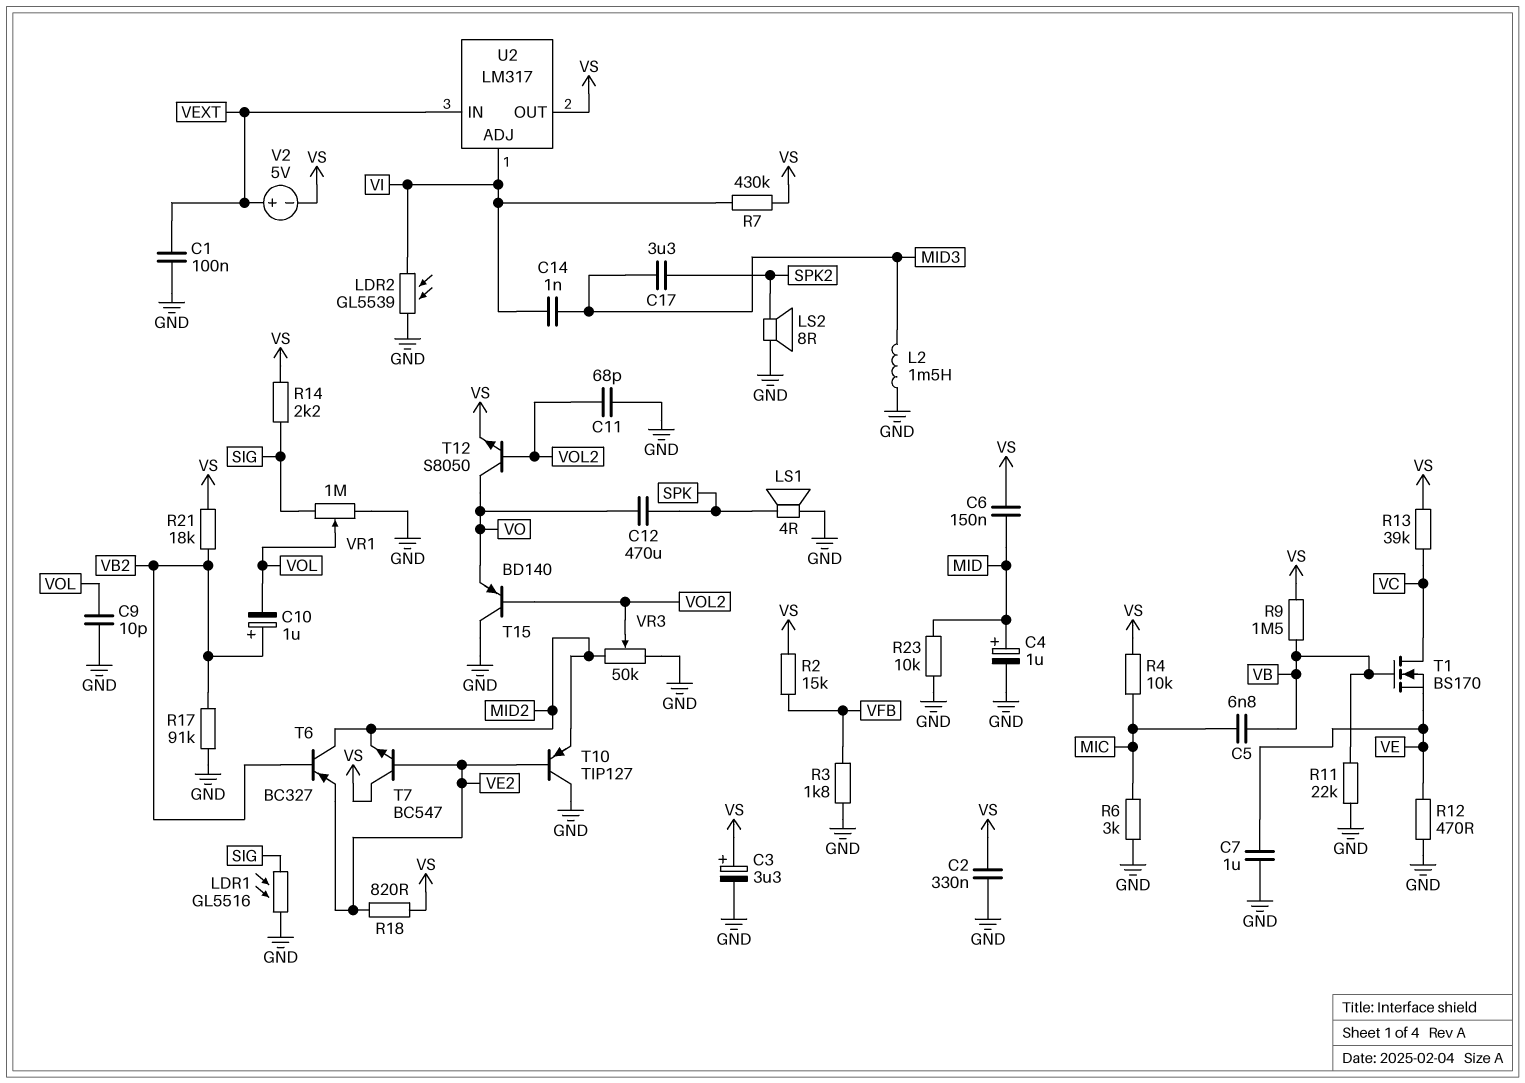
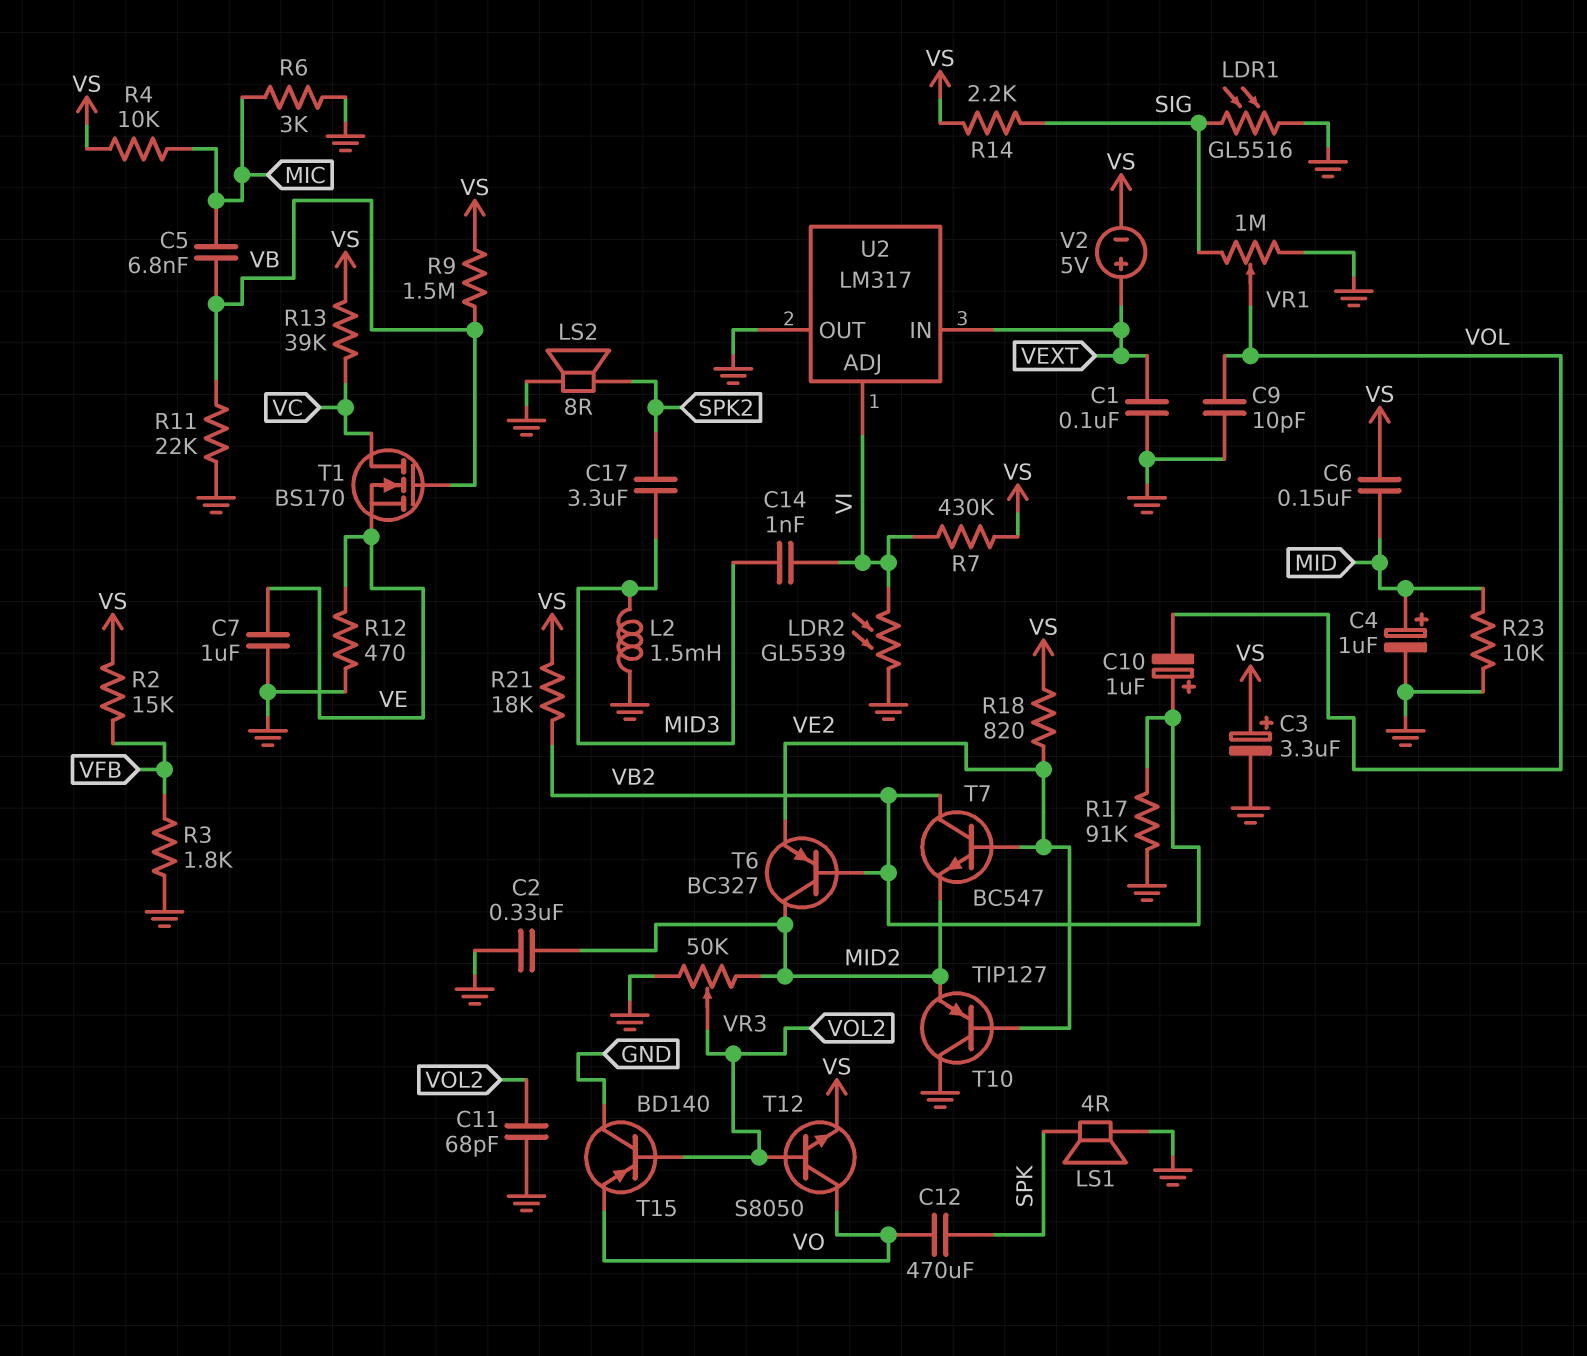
C2: 330nF (GND, VS) -> 330nF (GND, MID2)
T7: NPN BC547 (B VE2, C VS, E MID2) -> NPN BC547 (B VE2, C VB2, E MID2)
U2 pin OUT: VS -> GND

